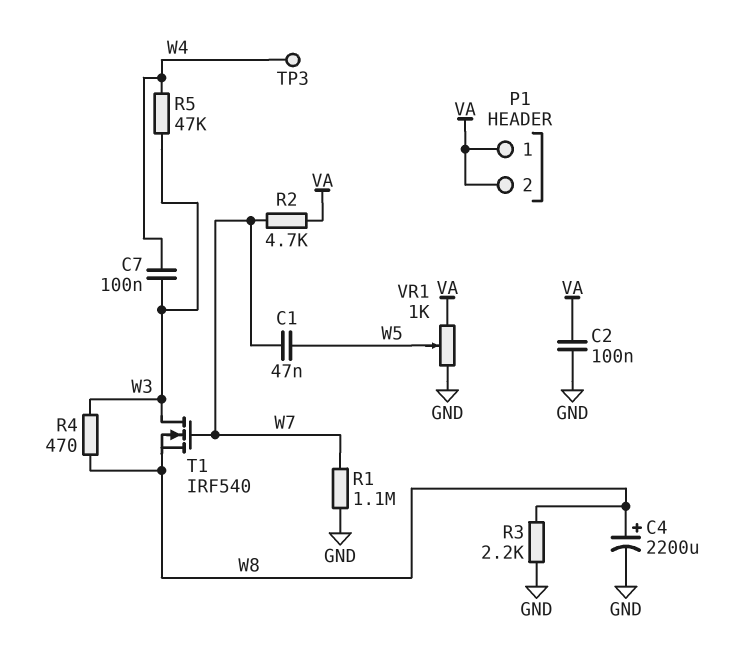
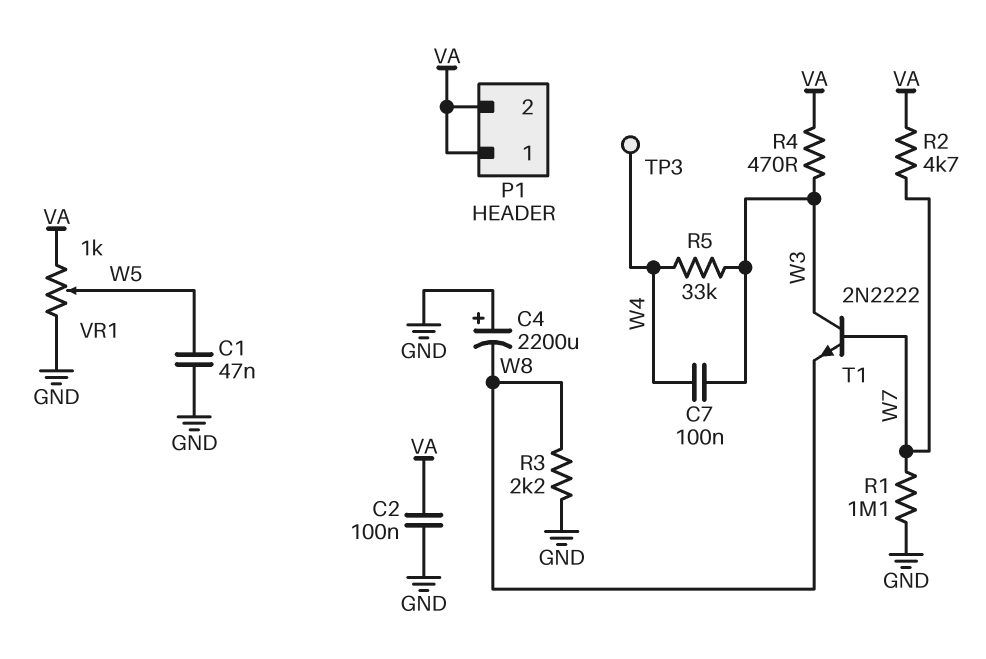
C1: 47nF (W5, W7) -> 47nF (GND, W5)
C4: 2200uF (plus W8, minus GND) -> 2200uF (plus GND, minus W8)
R4: 470 (W3, W8) -> 470 (VA, W3)
R5: 47k (W3, W4) -> 33k (W3, W4)
T1: NMOS IRF540 (G W7, D W3, S W8) -> NPN 2N2222 (B W7, C W3, E W8)

